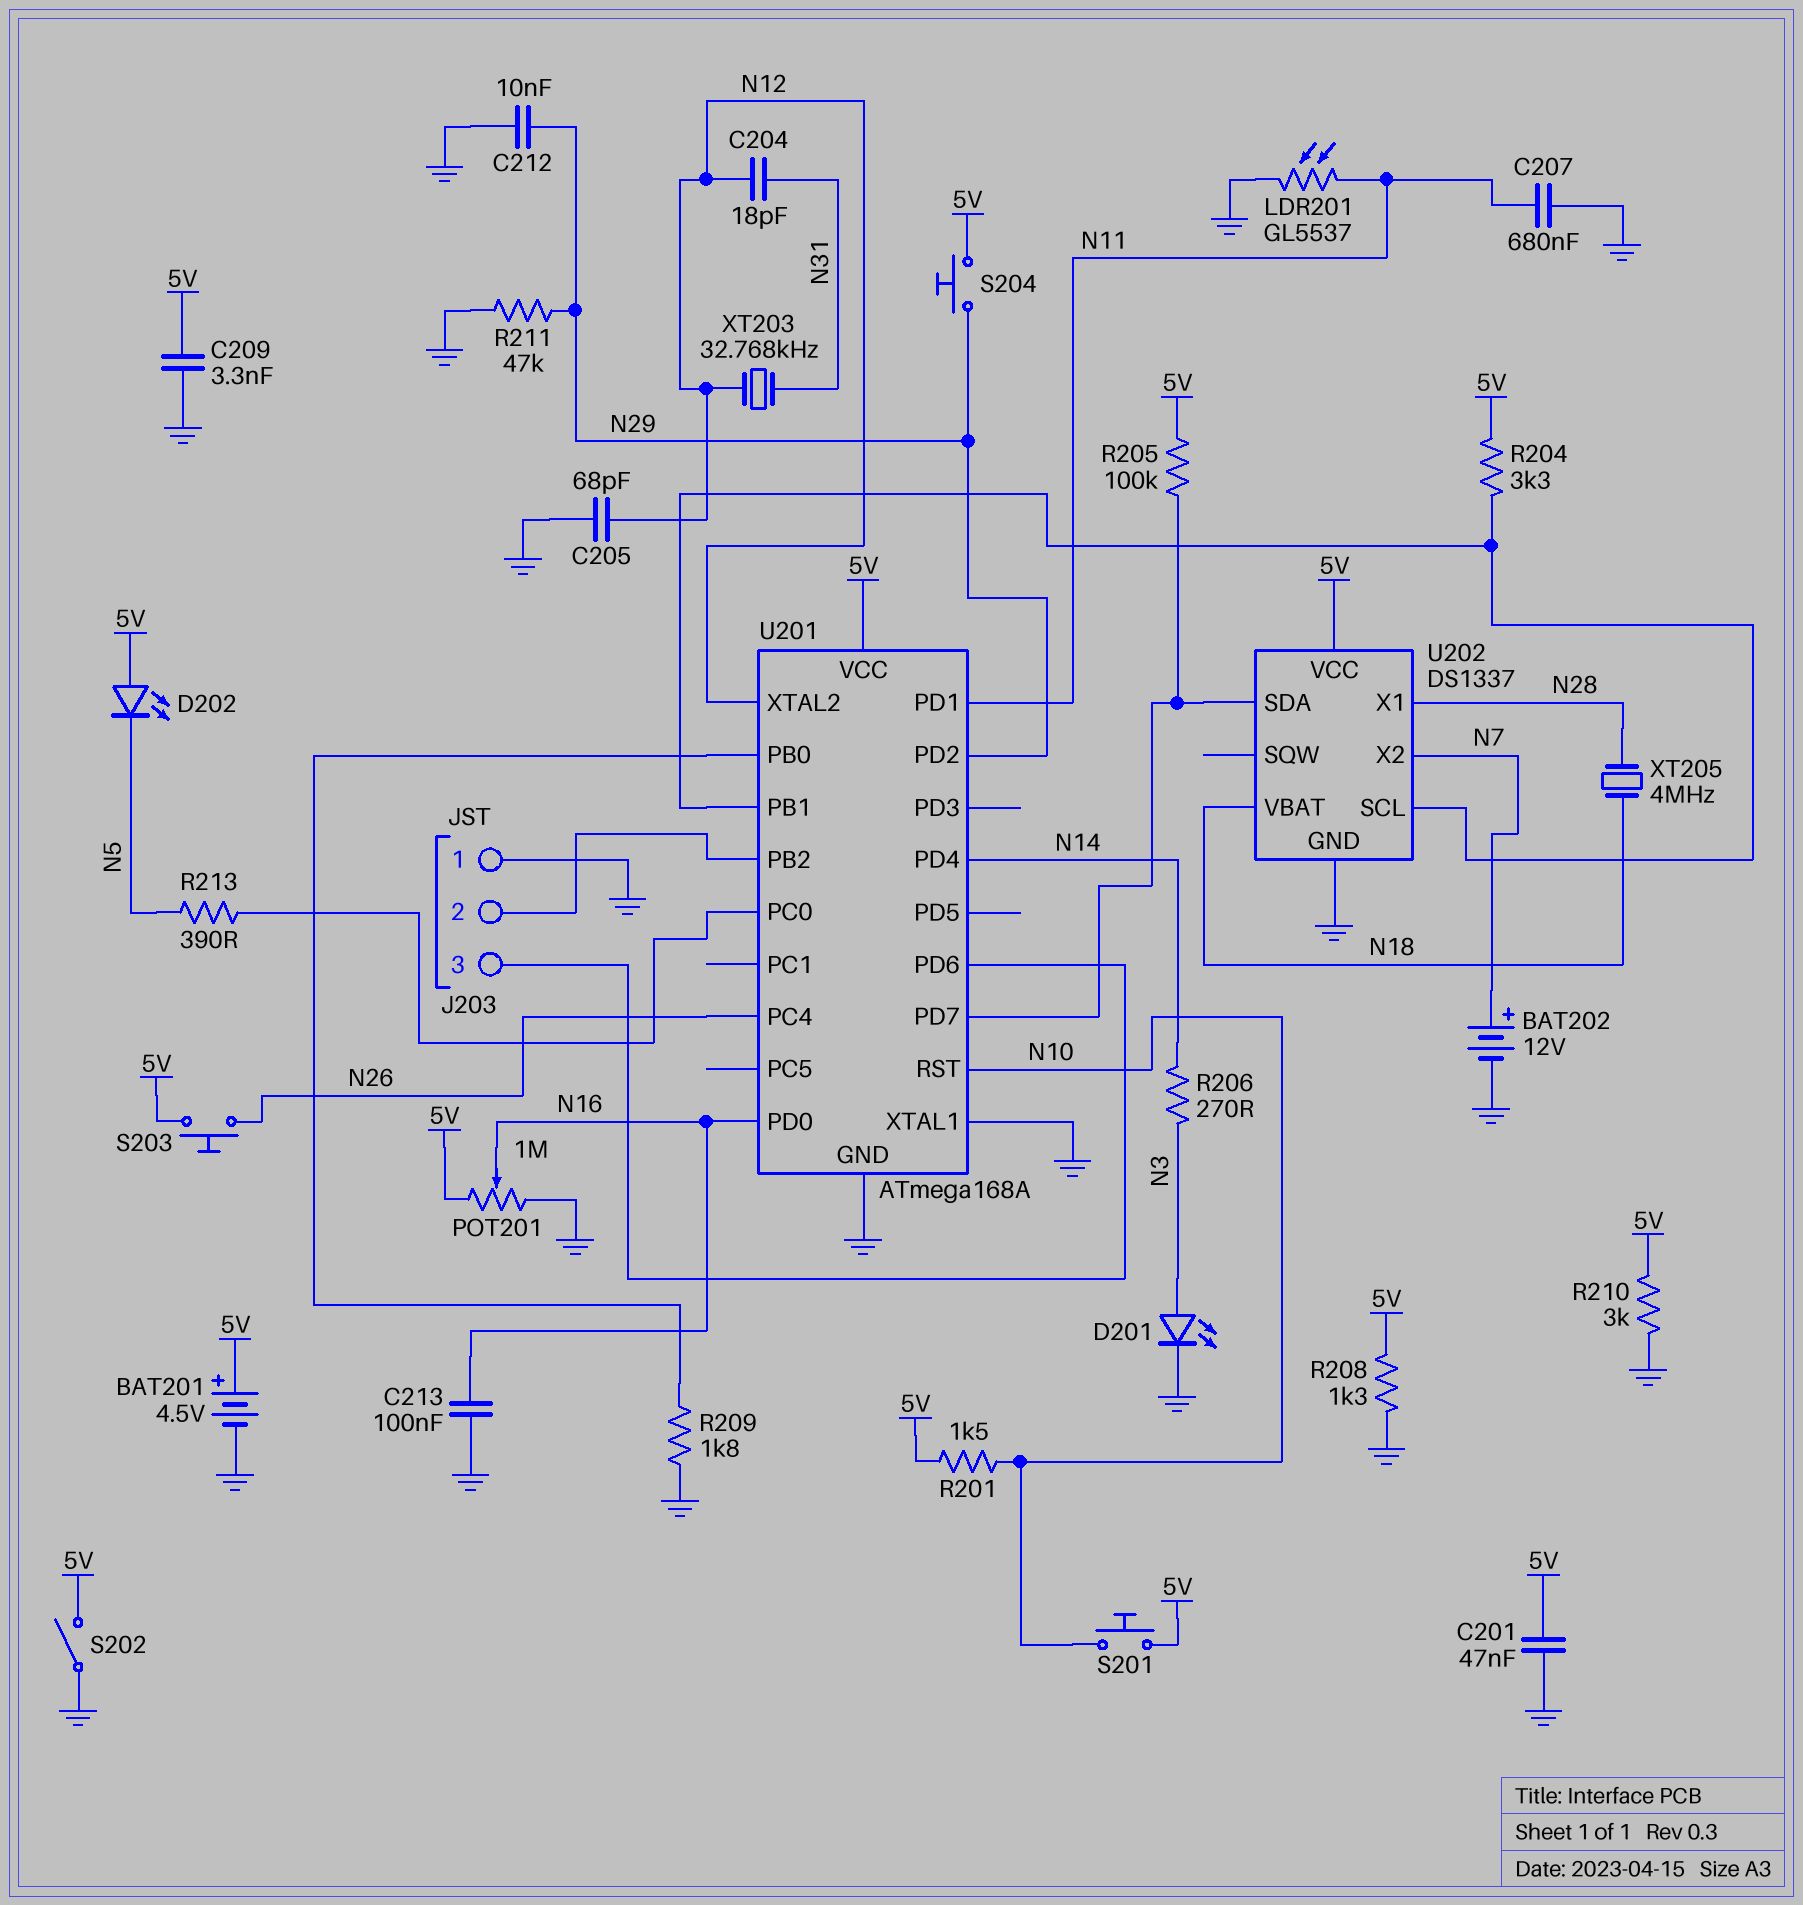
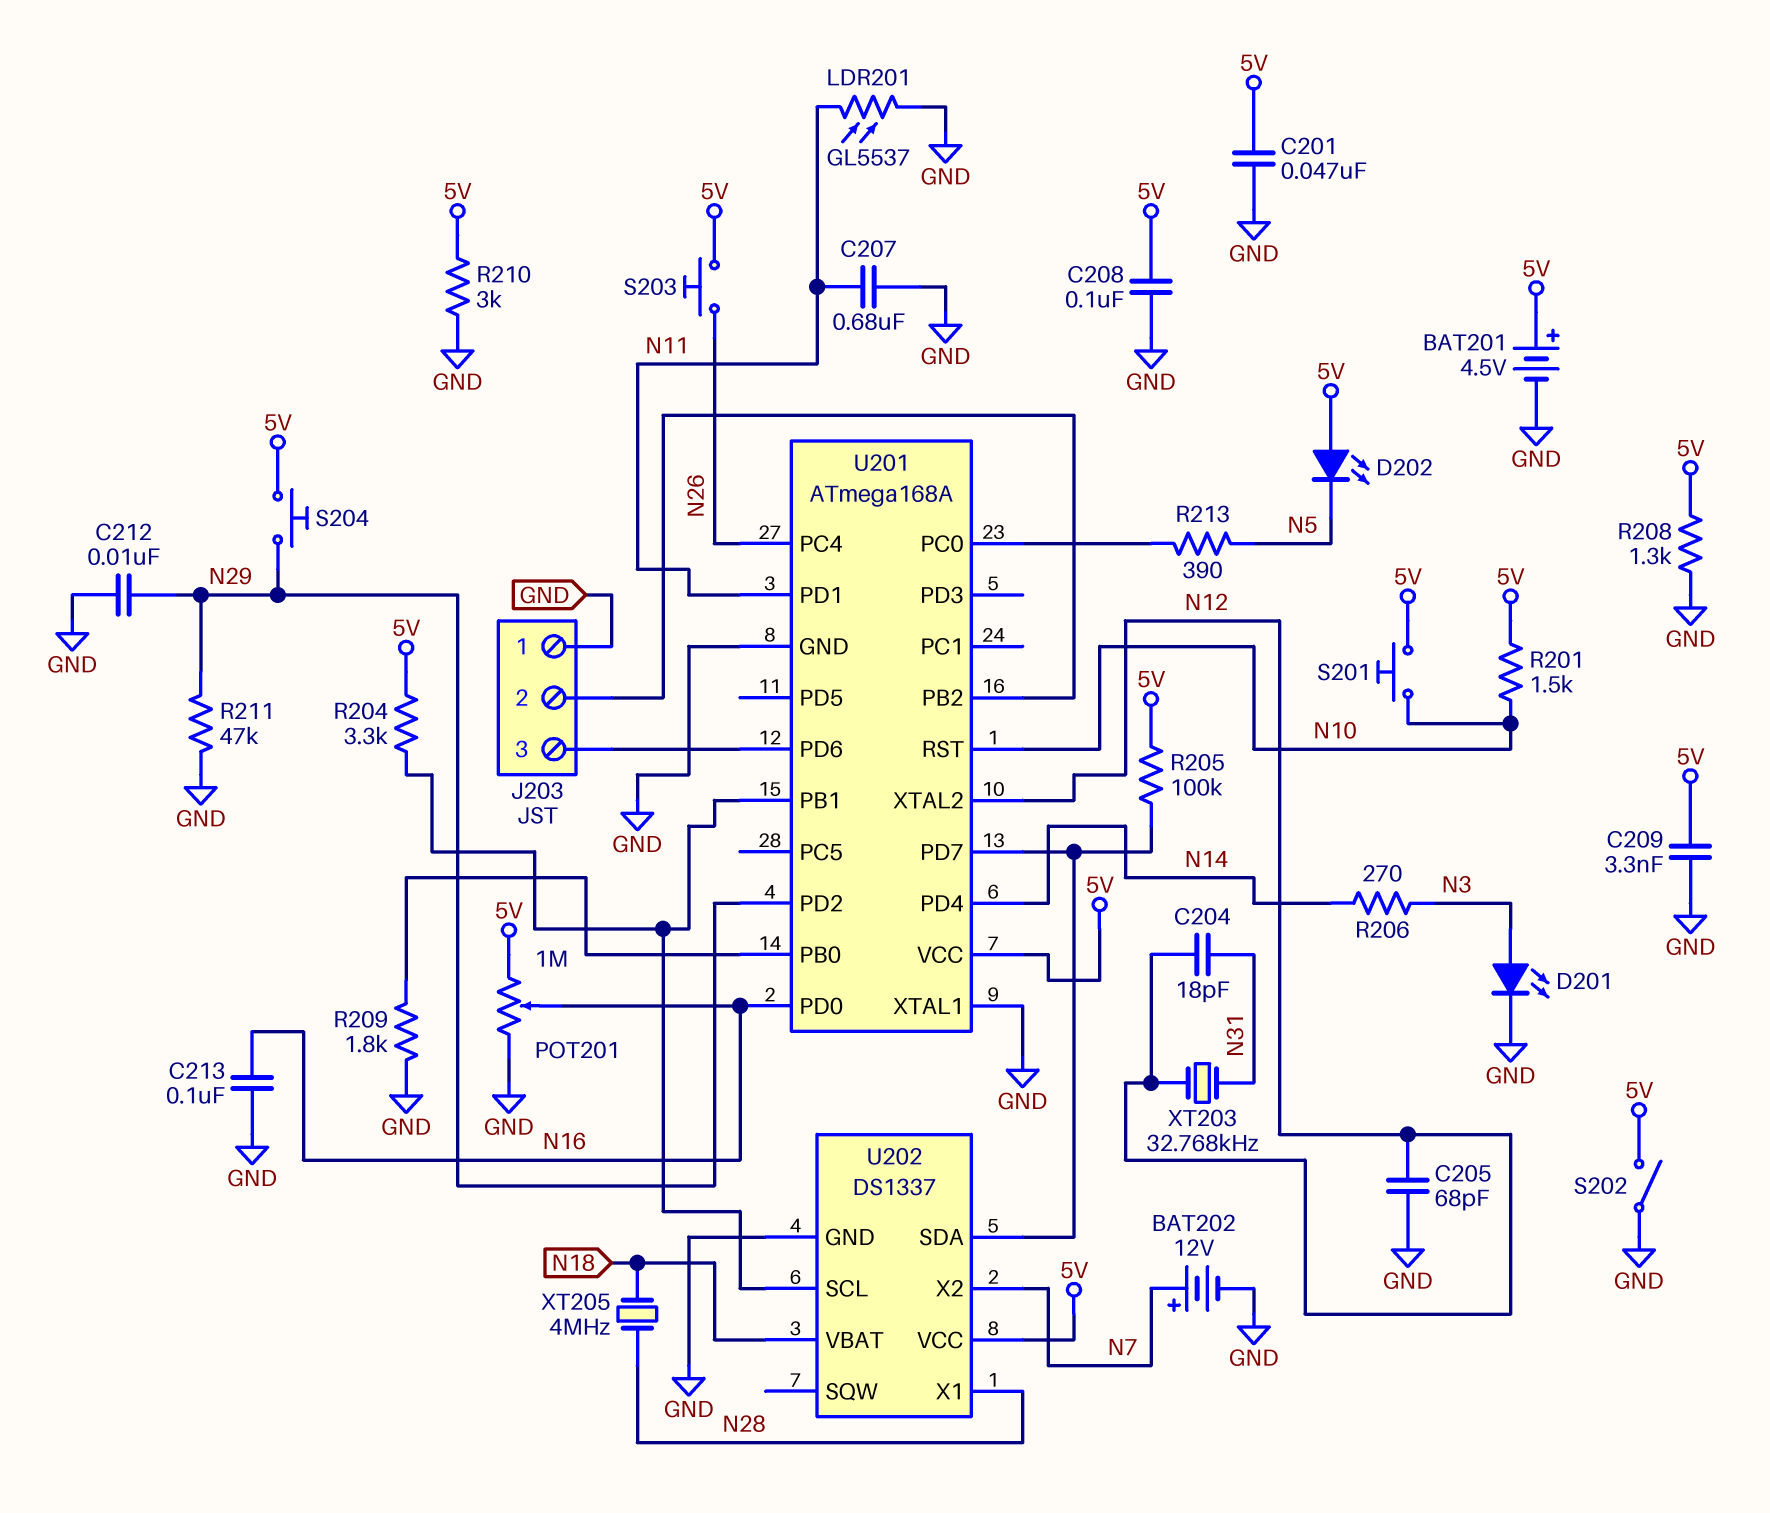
C208: none -> 100nF (5V, GND)

